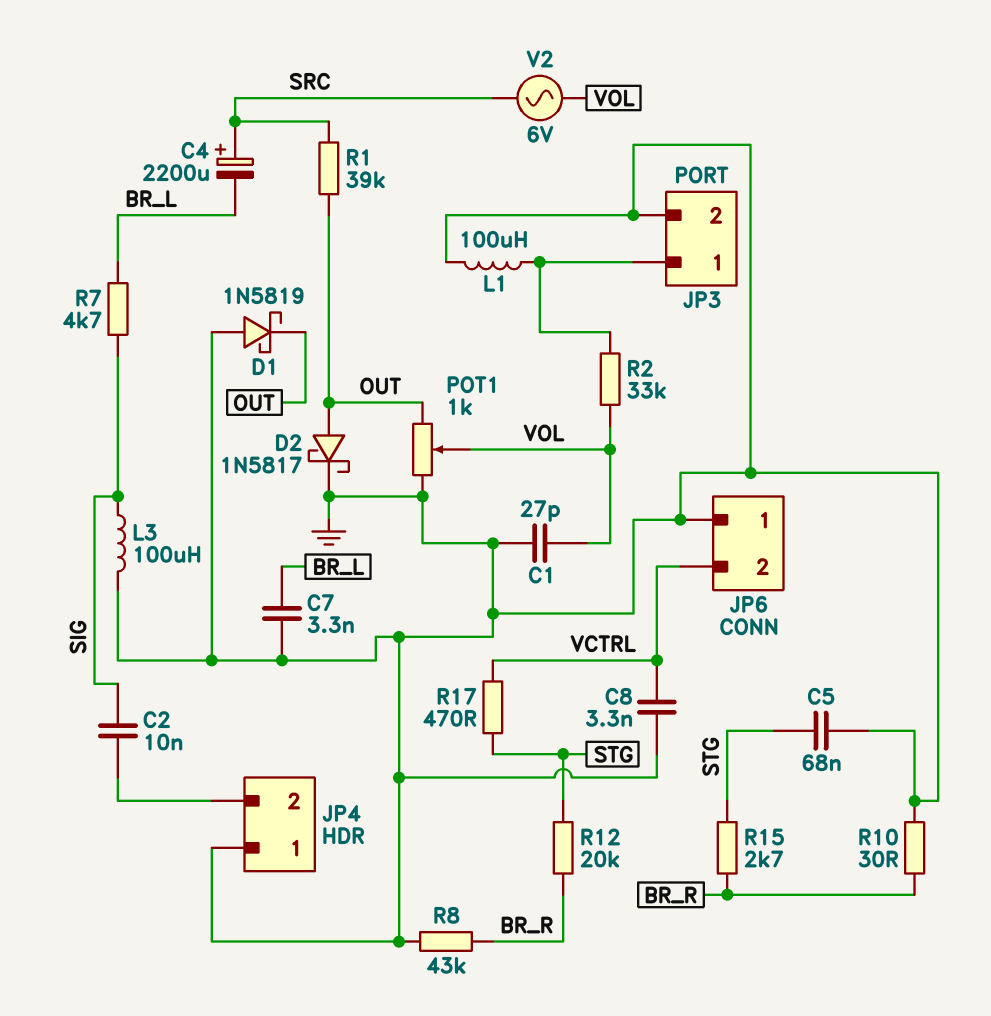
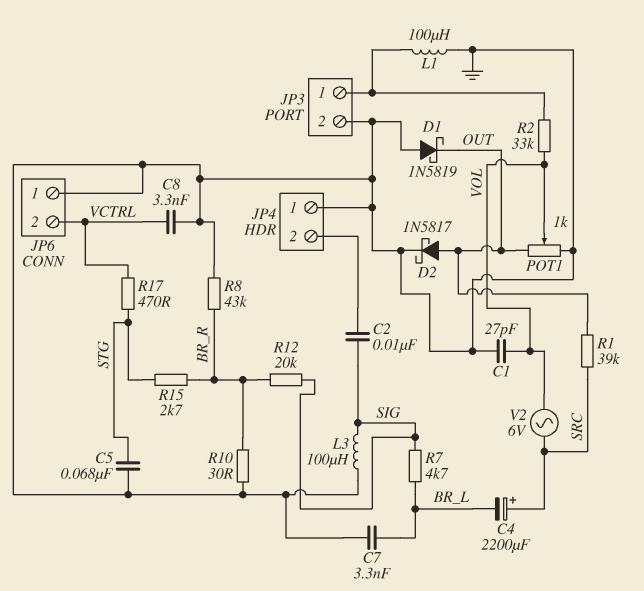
R12: 20k (BR_R, STG) -> 20k (BR_R, SIG)

